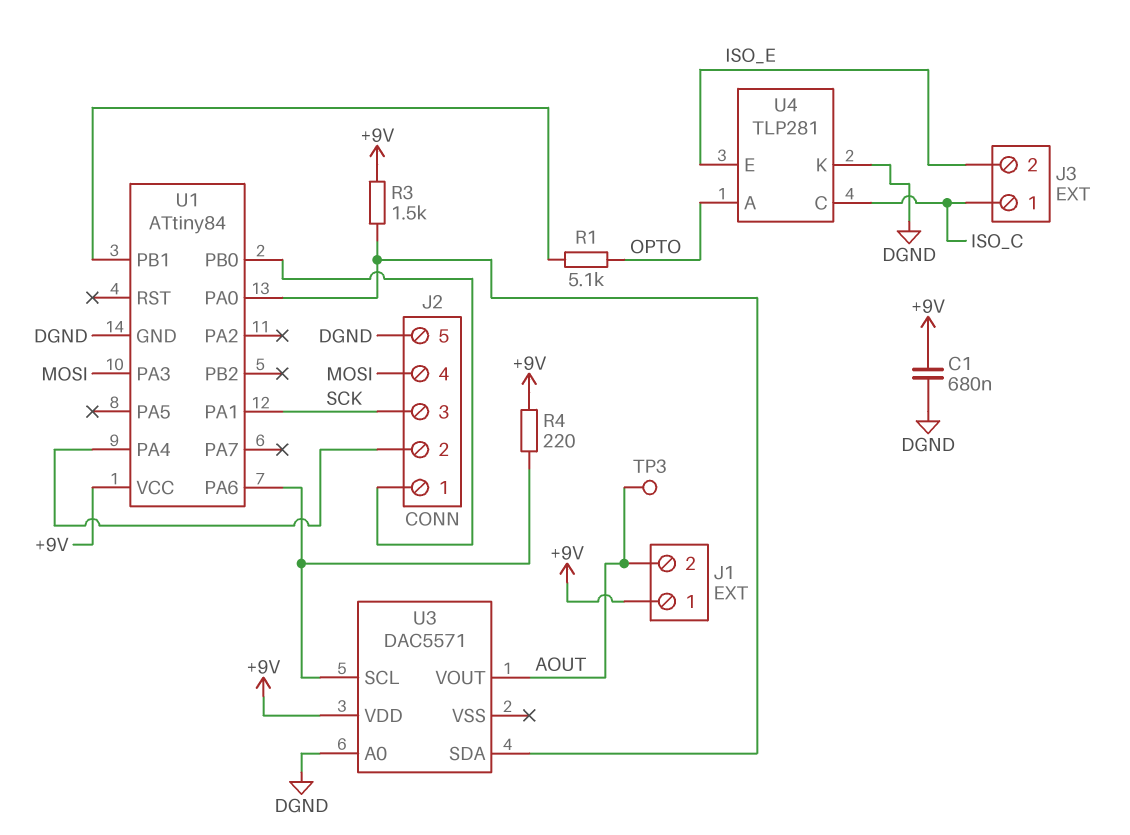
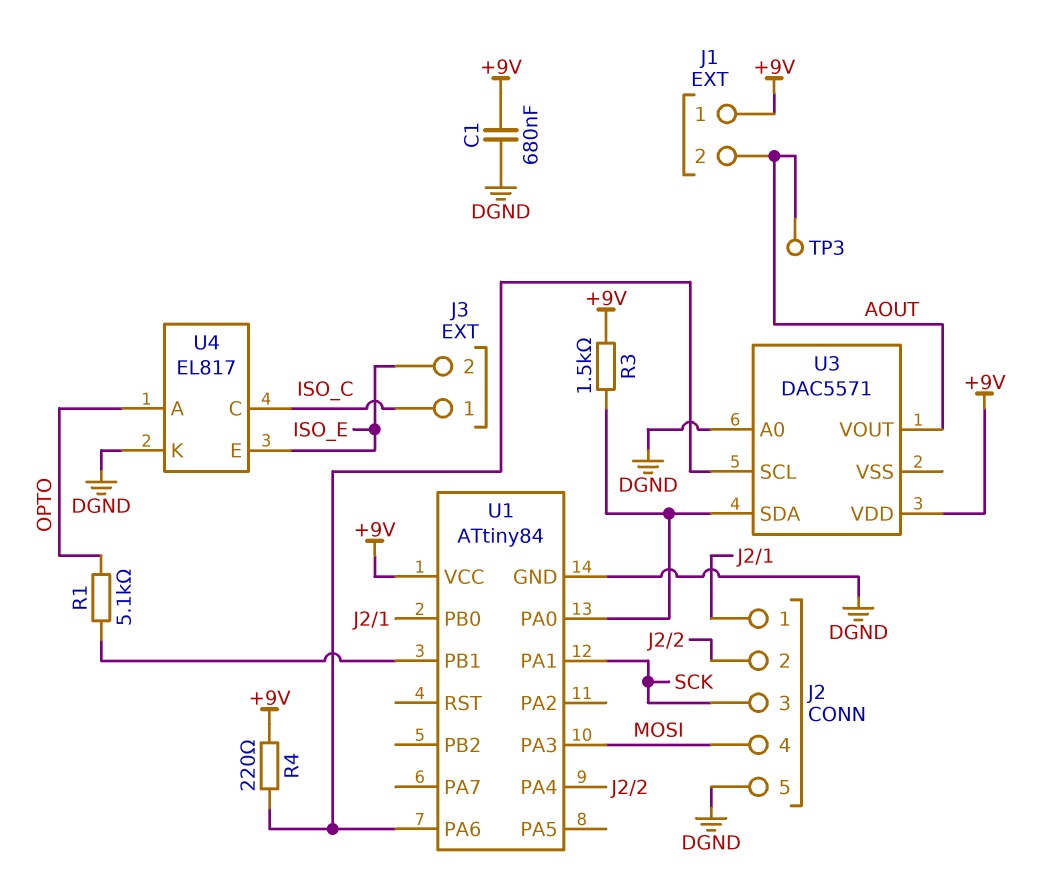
U4: TLP281 -> EL817

